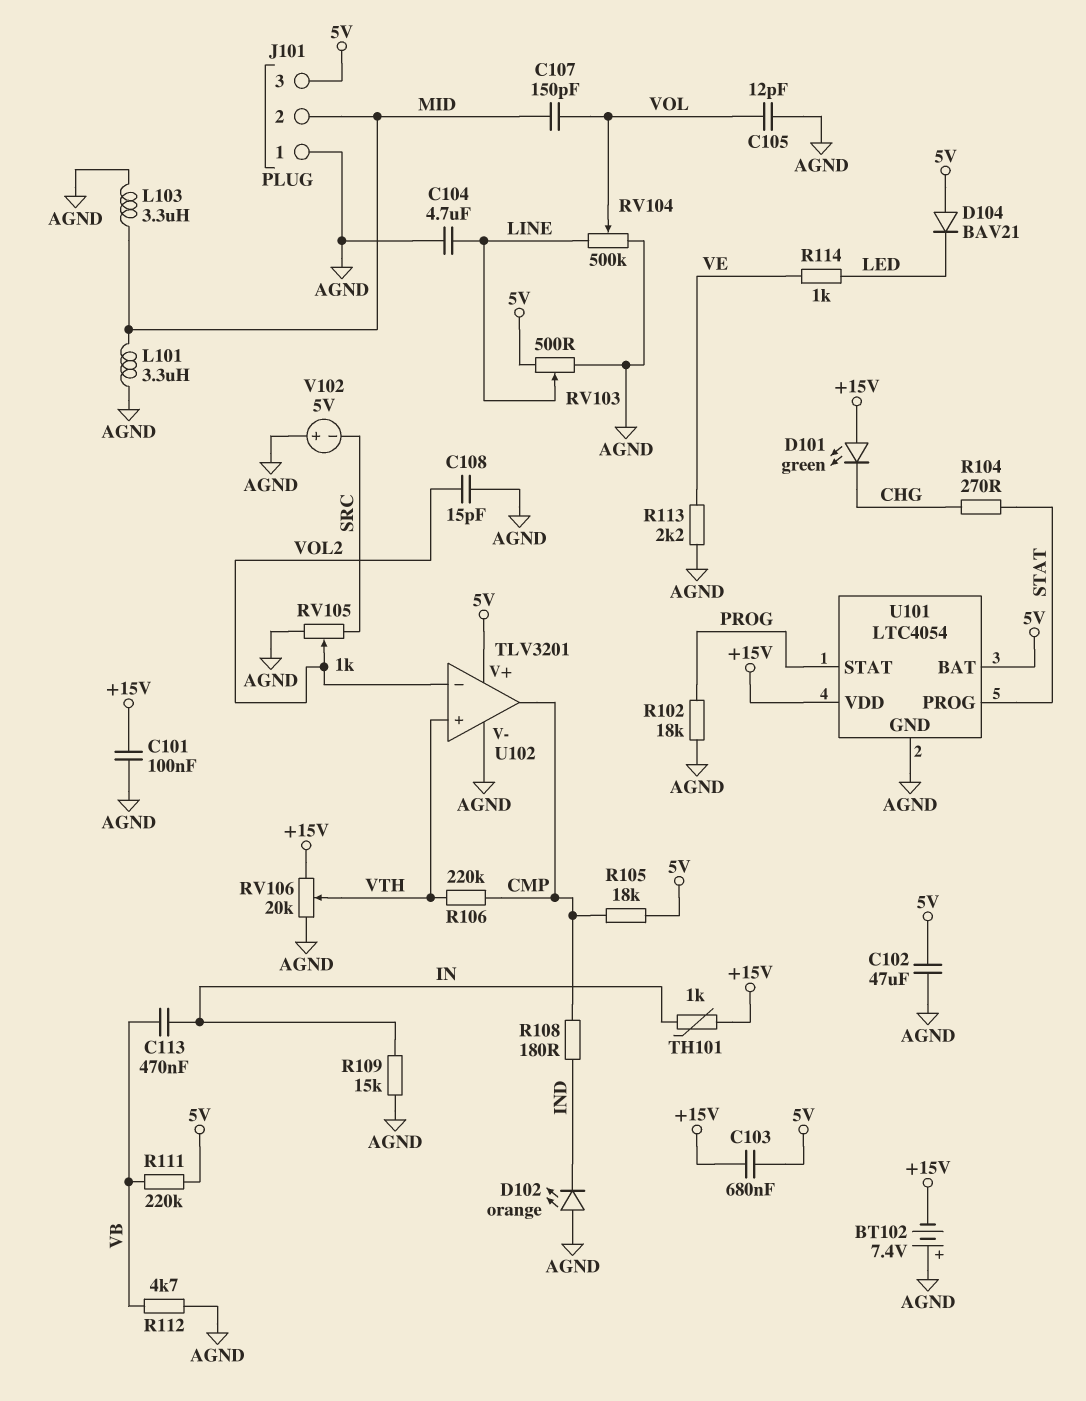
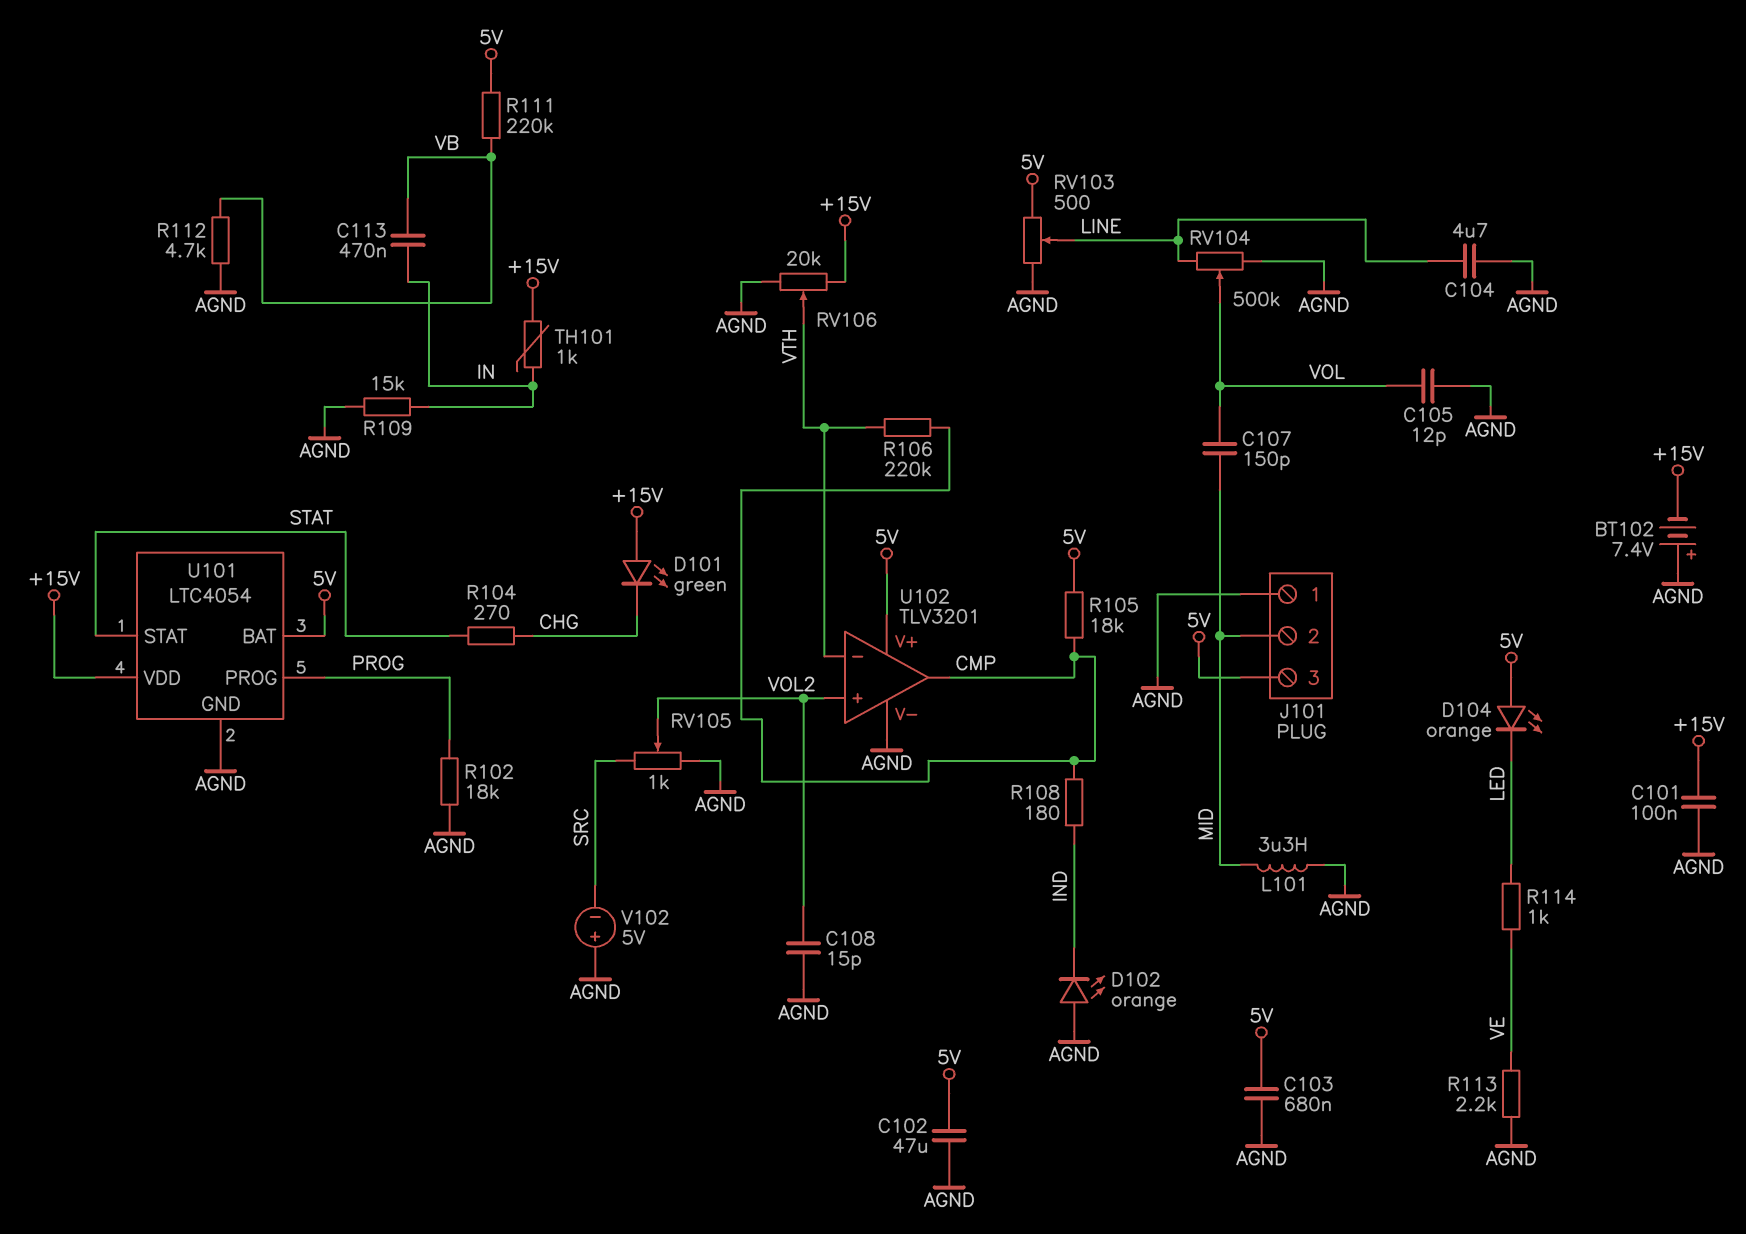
C103: 680nF (+15V, 5V) -> 680nF (5V, AGND)
D104: diode BAV21 (A 5V, K LED) -> LED orange (A 5V, K LED)
L103: 3.3uH (AGND, MID) -> none
U101 pin PROG: STAT -> PROG
U101 pin STAT: PROG -> STAT
U102 pin in+: VTH -> VOL2
U102 pin in-: VOL2 -> VTH

